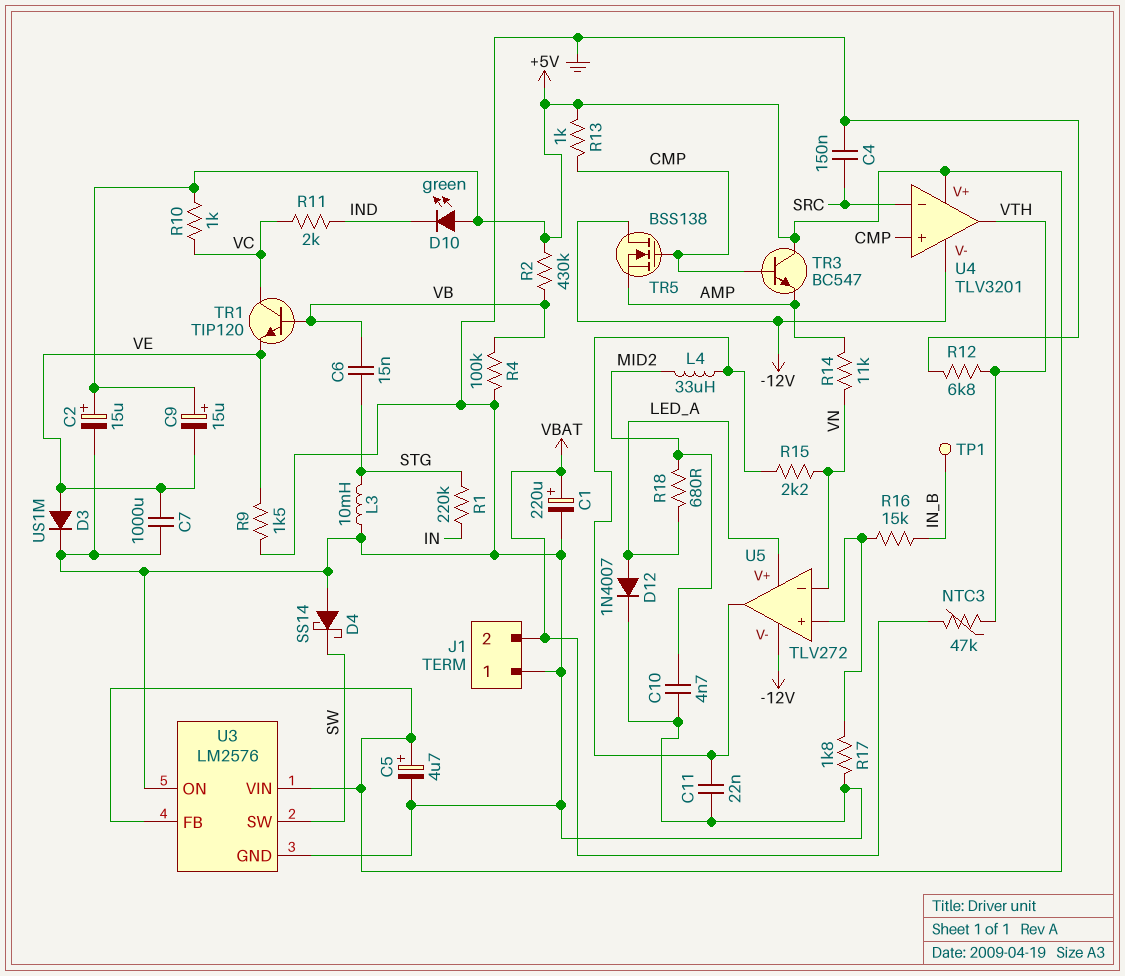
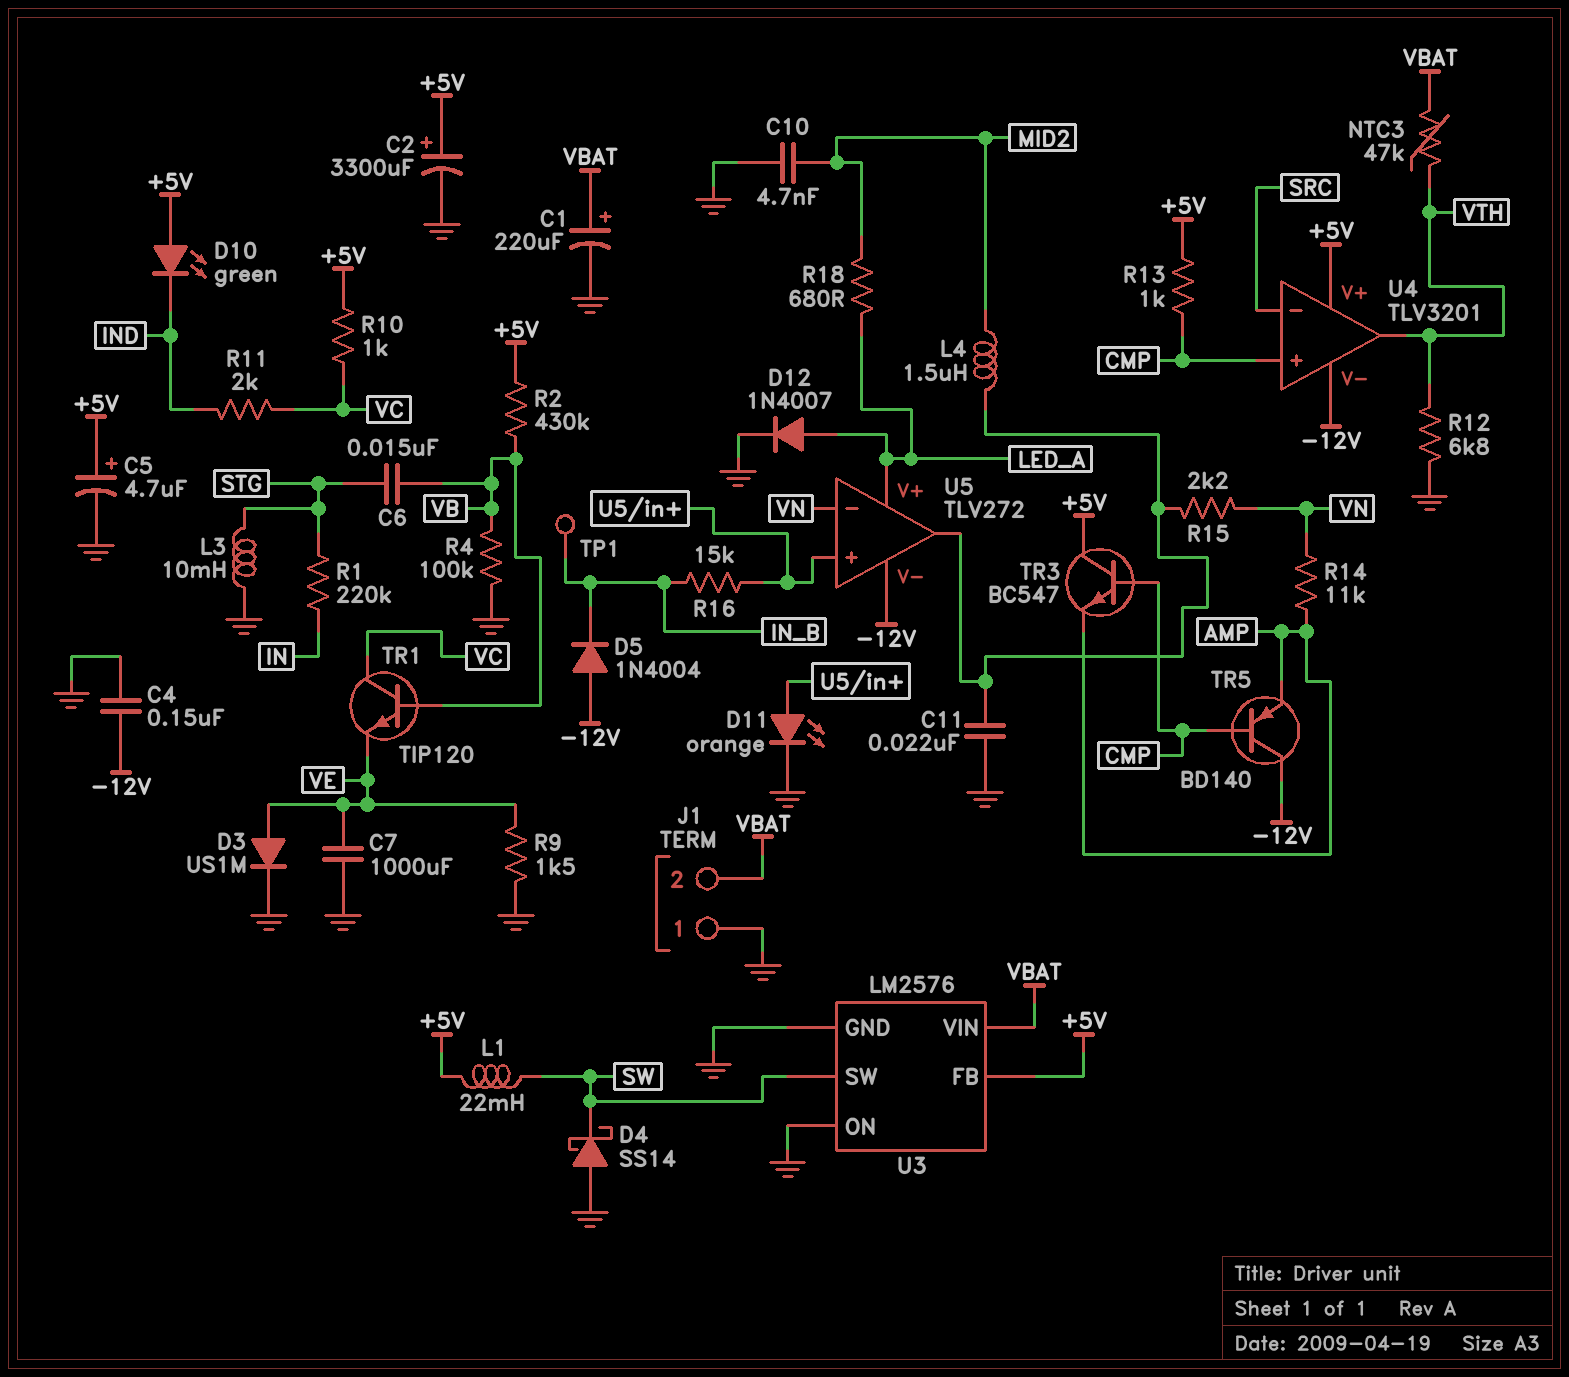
C2: 15uF (plus +5V, minus GND) -> 3300uF (plus +5V, minus GND)
C4: 150nF (GND, SRC) -> 150nF (-12V, GND)
C9: 15uF (plus +5V, minus VE) -> none
D5: none -> diode 1N4004 (A -12V, K IN_B)
D11: none -> LED orange (A U5/in+, K GND)
L1: none -> 22mH (+5V, SW)
L4: 33uH (MID2, U5/out) -> 1.5uH (MID2, U5/out)
R17: 1.8k (GND, U5/in+) -> none
TR5: NMOS BSS138 (G CMP, D -12V, S AMP) -> PNP BD140 (B CMP, C -12V, E AMP)
U3 pin VIN: +5V -> VBAT

